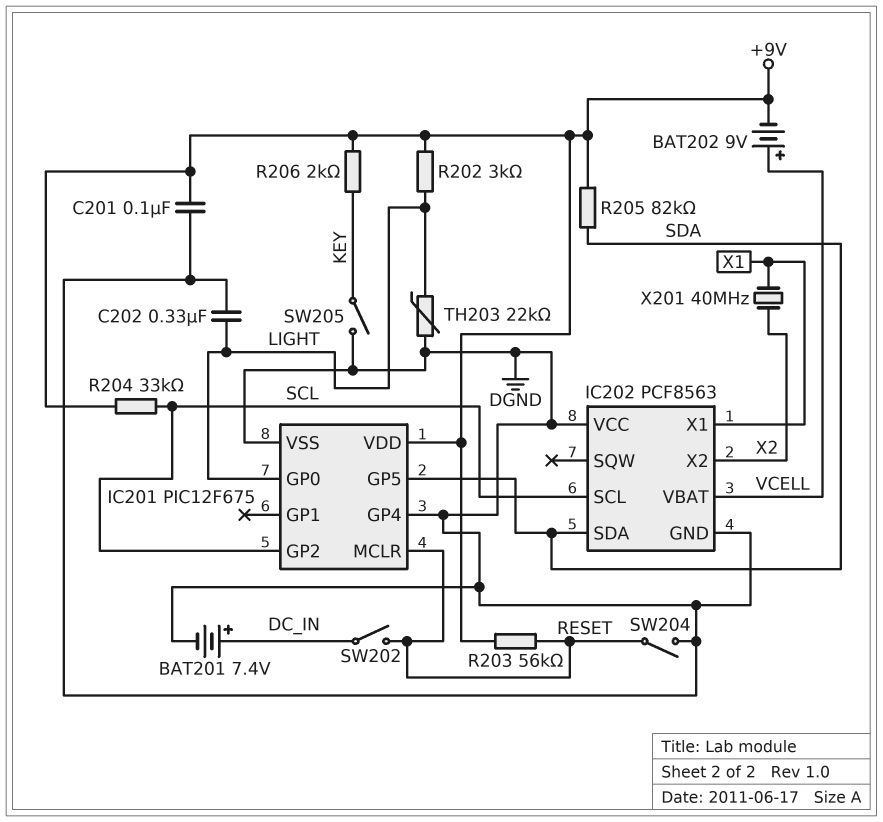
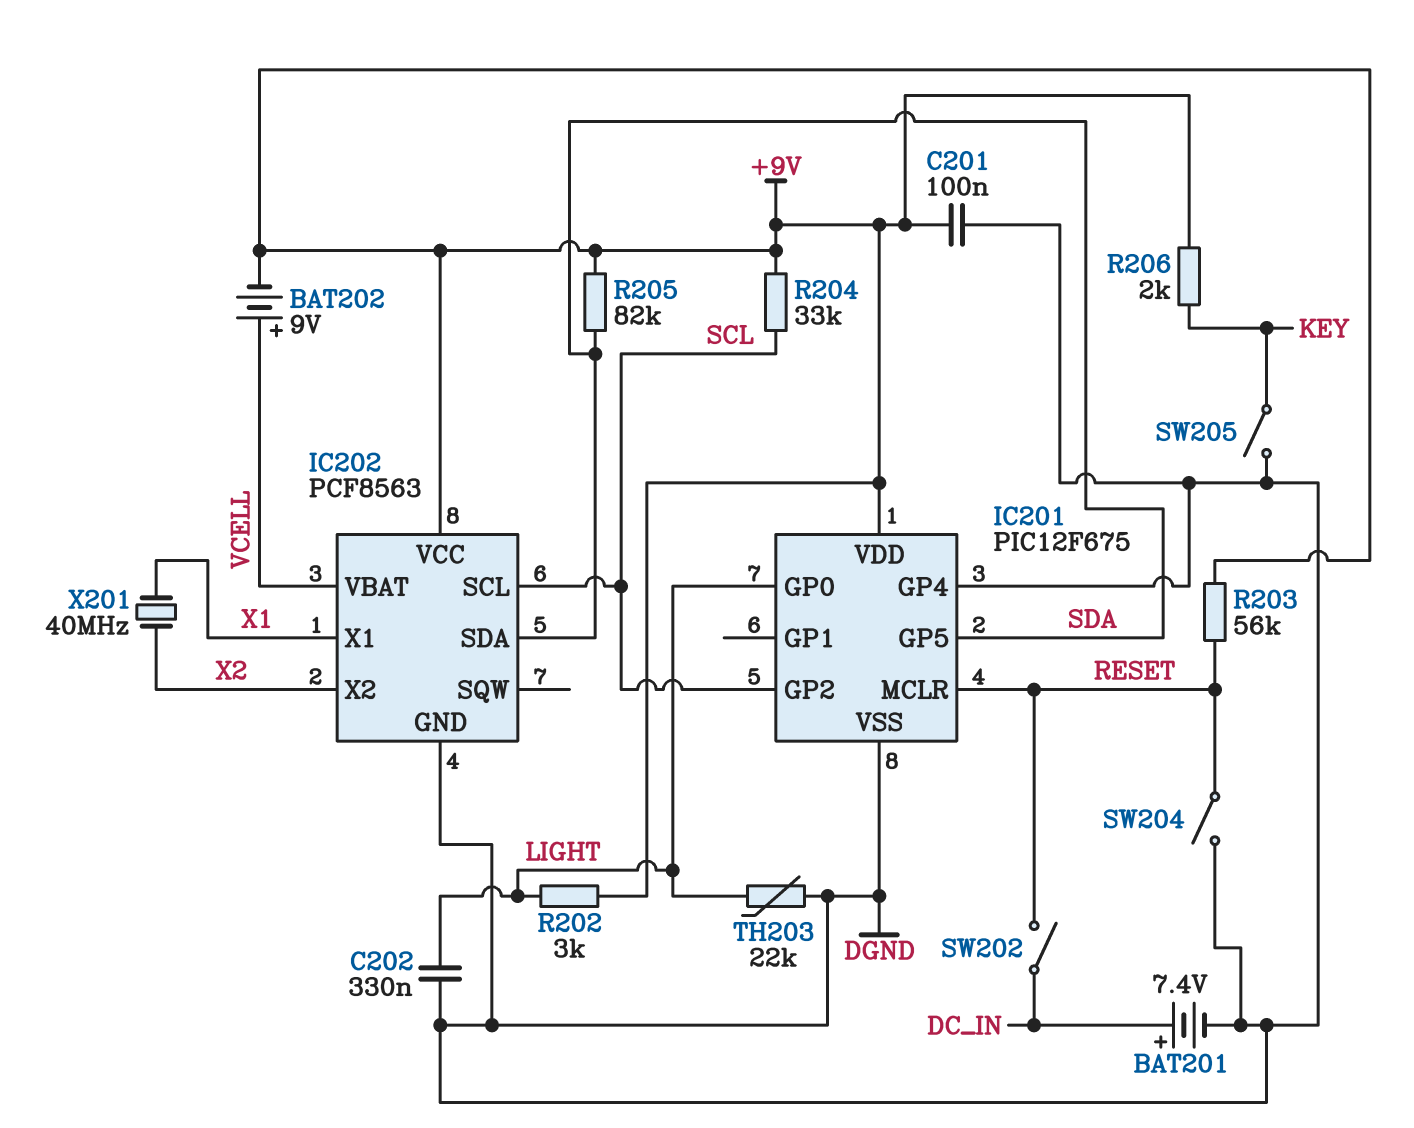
IC202 pin VCC: DGND -> +9V

